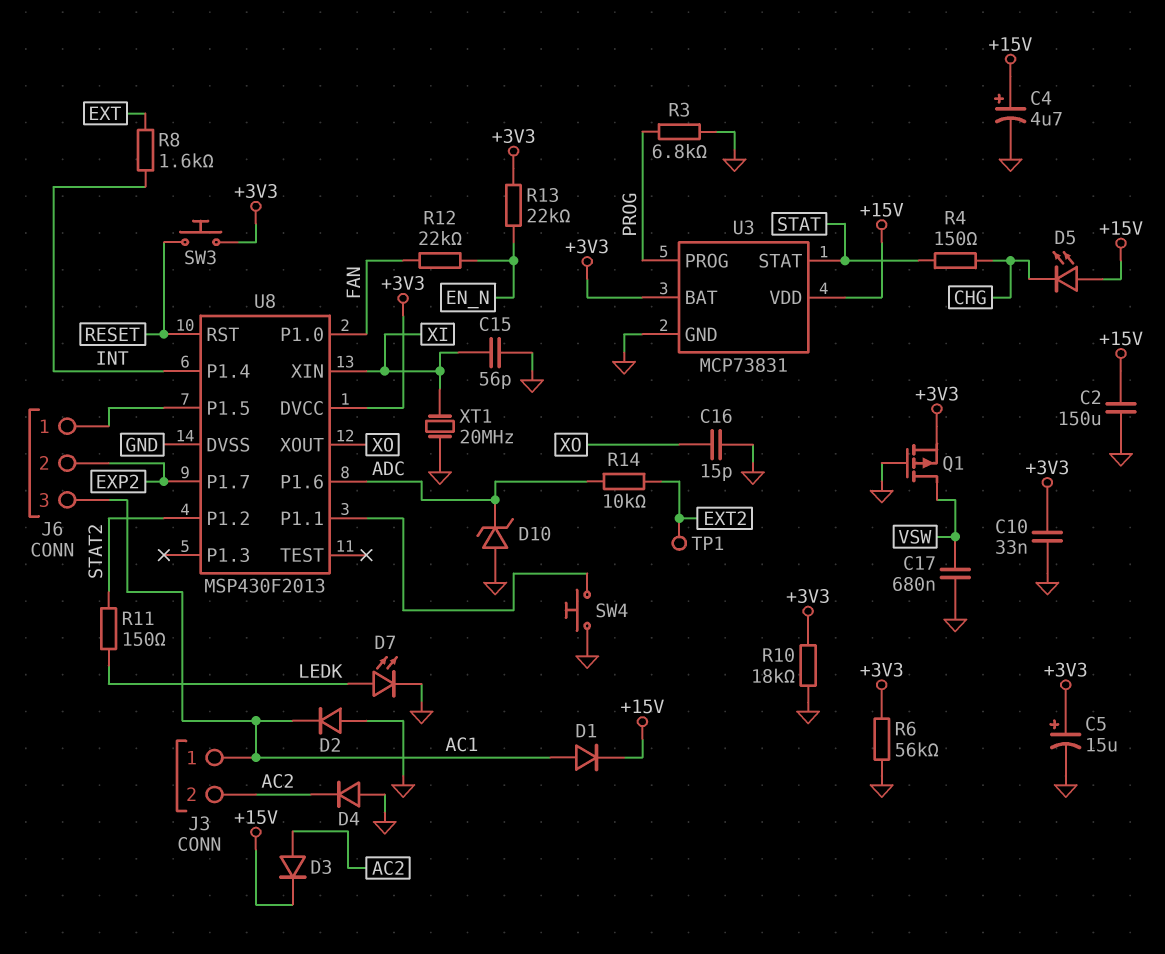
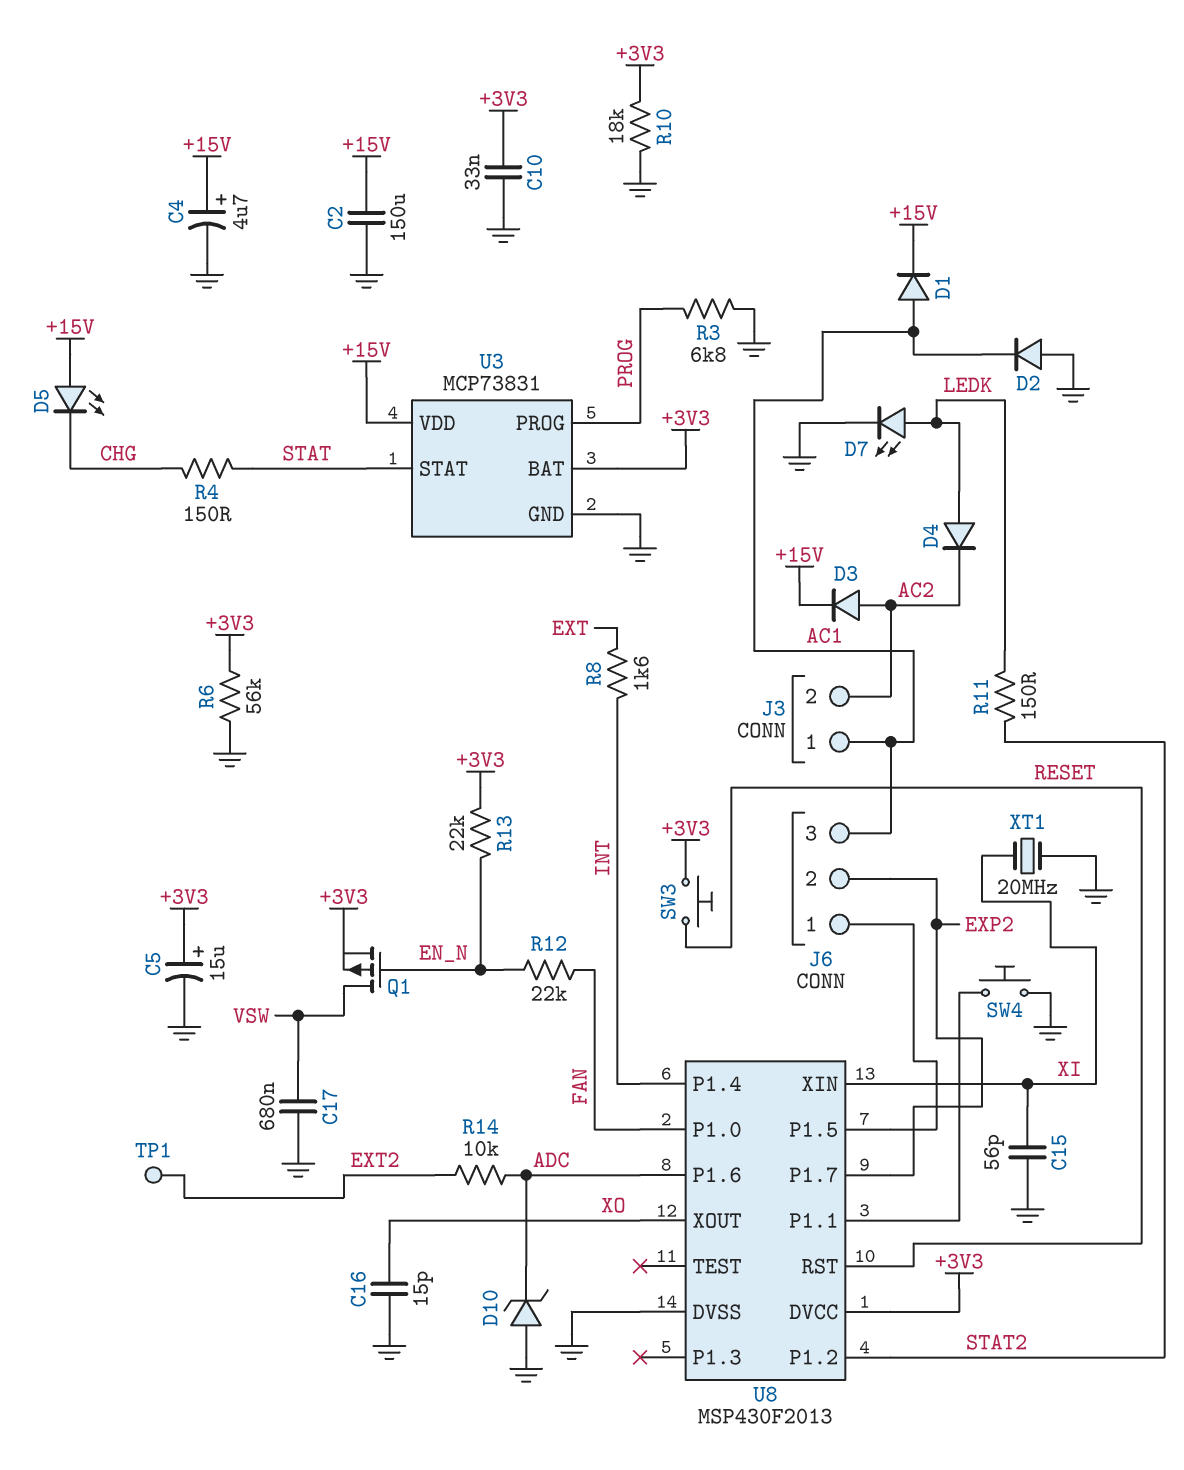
D4: diode (A GND, K AC2) -> diode (A LEDK, K AC2)
Q1: PMOS (G GND, D VSW, S +3V3) -> PMOS (G EN_N, D VSW, S +3V3)

